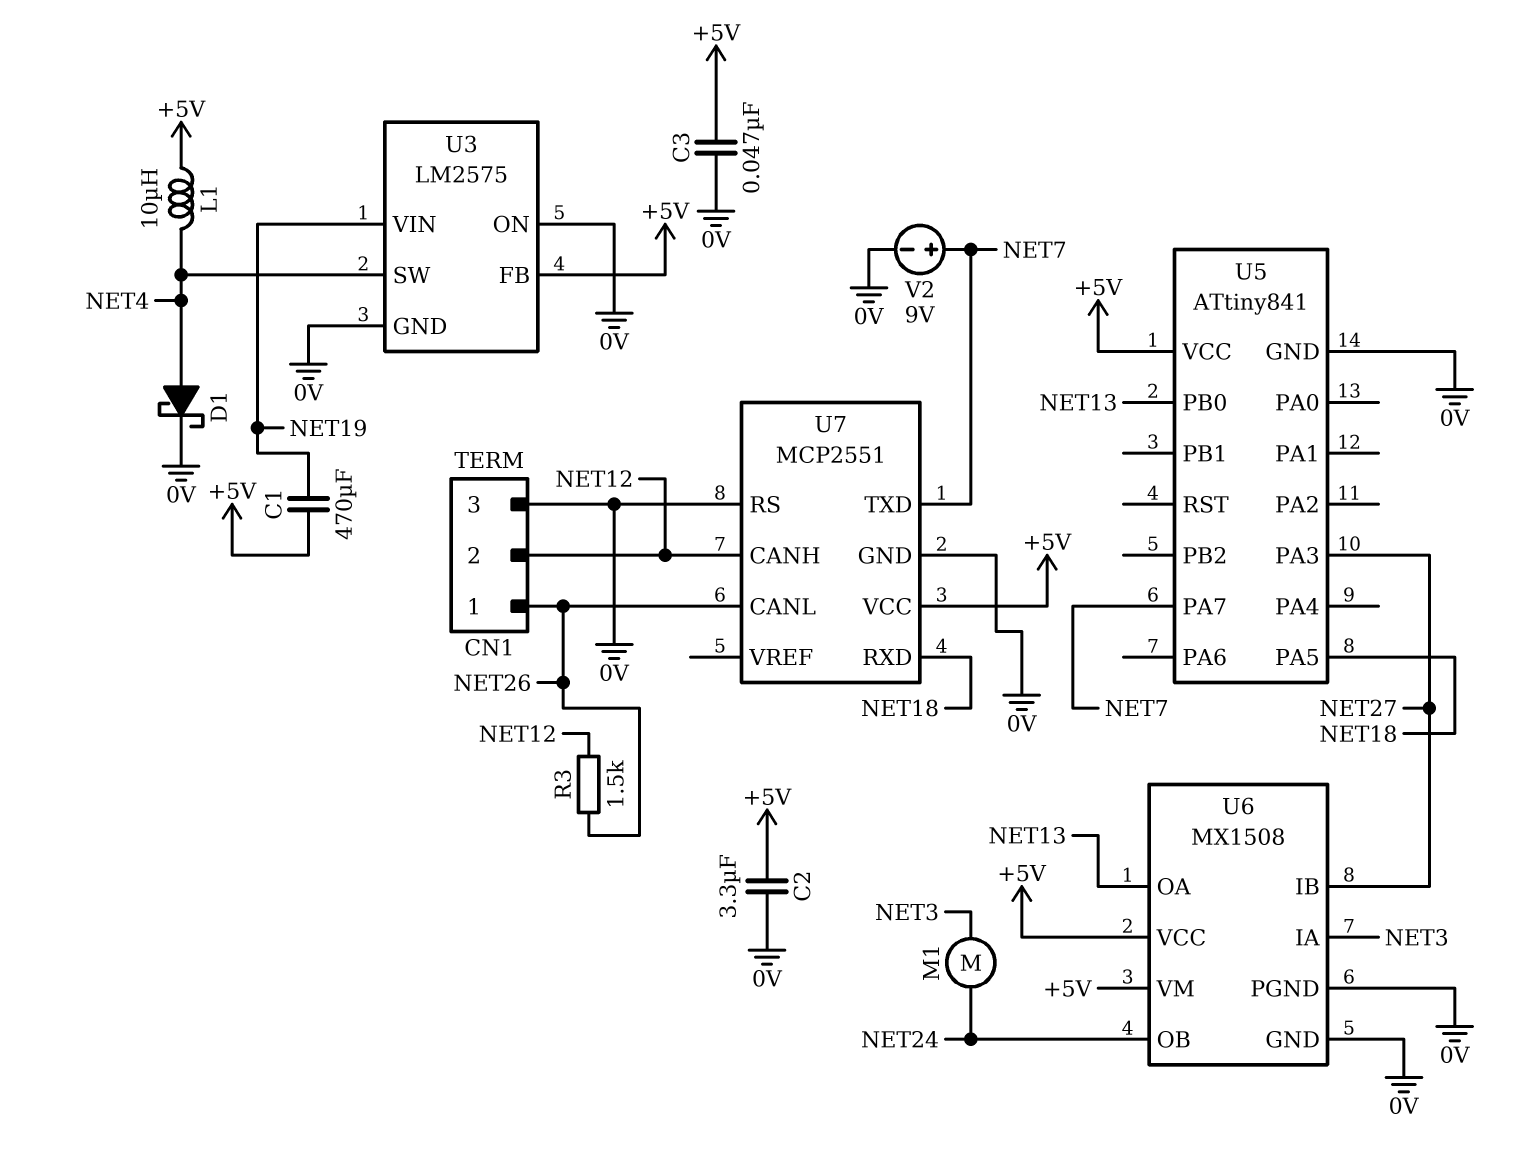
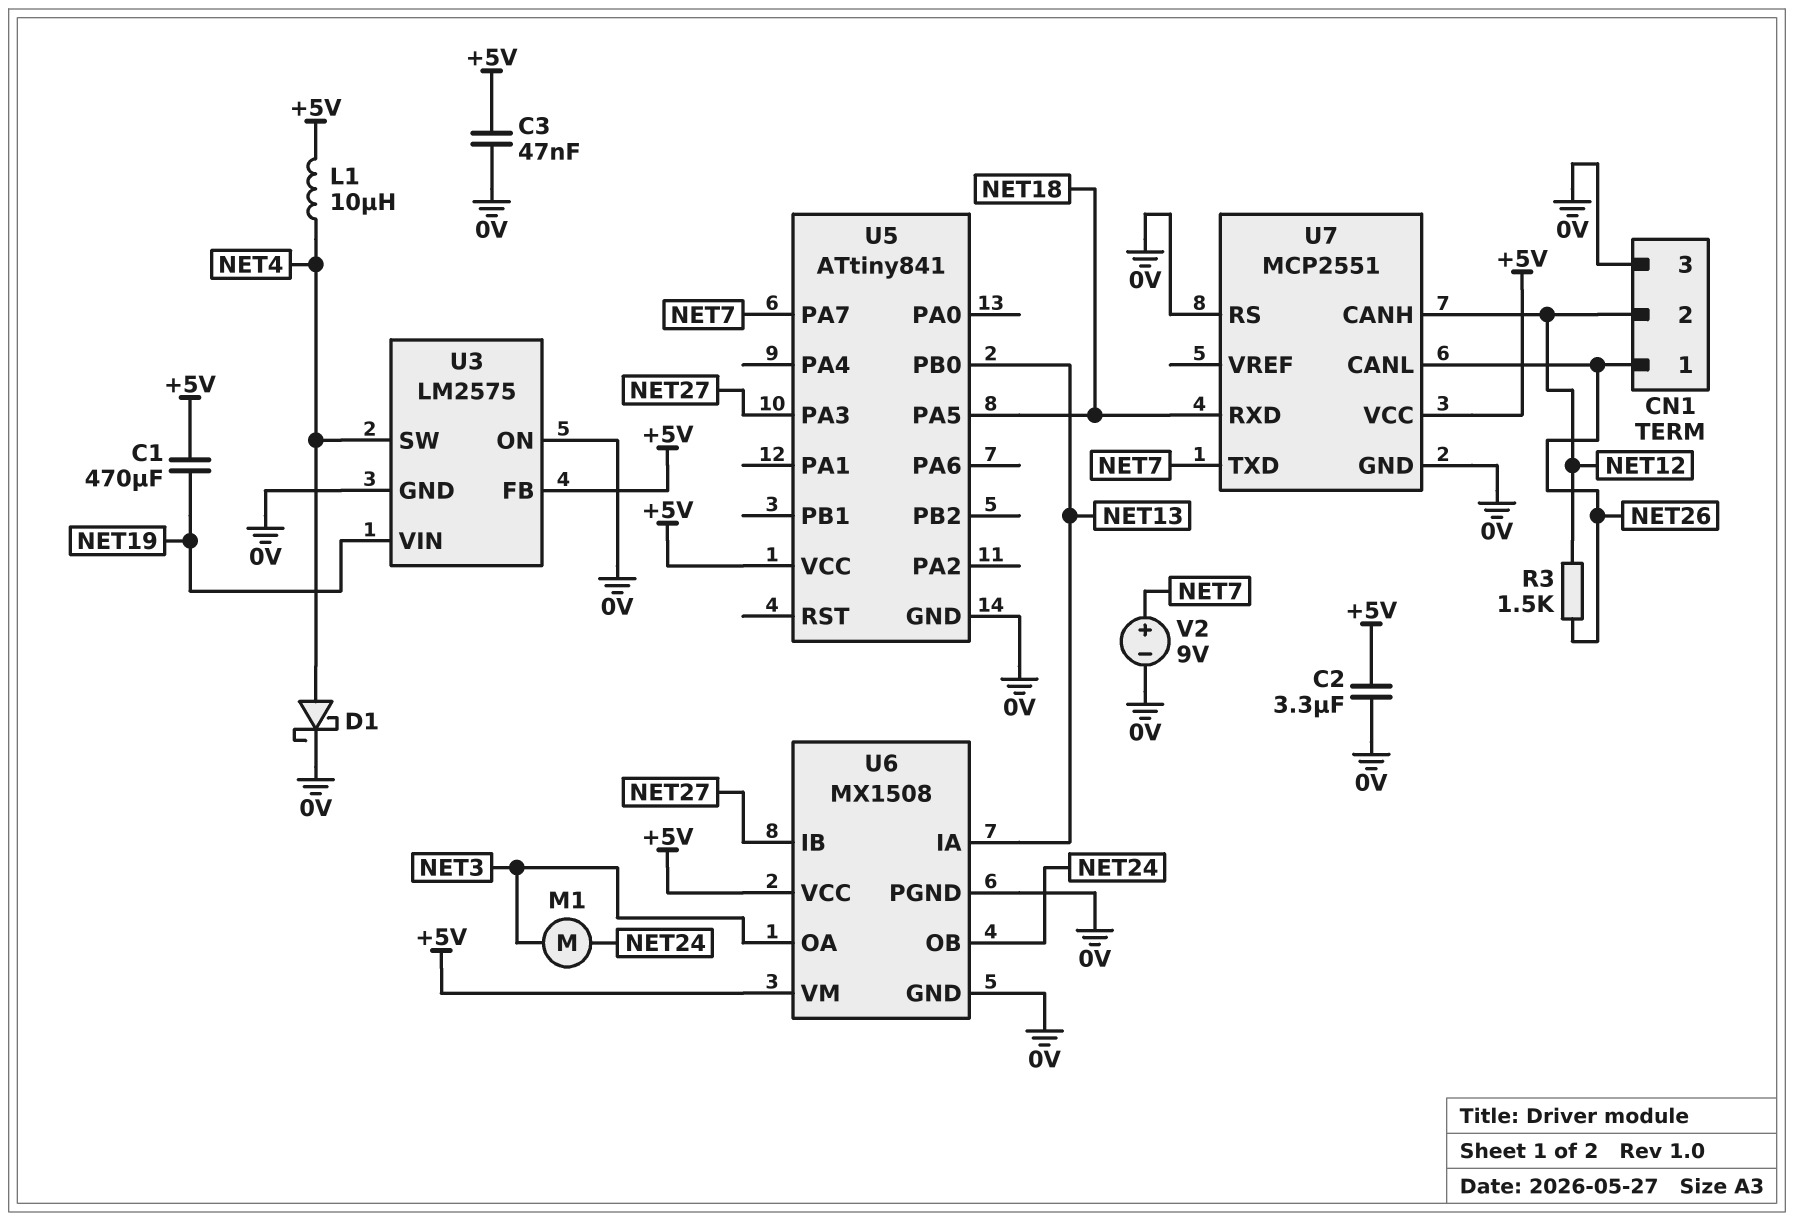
U6 pin IA: NET3 -> NET13
U6 pin OA: NET13 -> NET3

